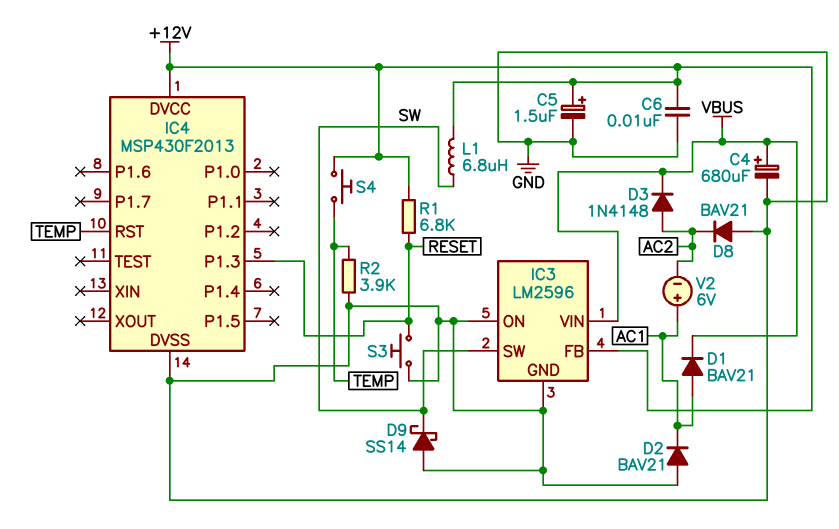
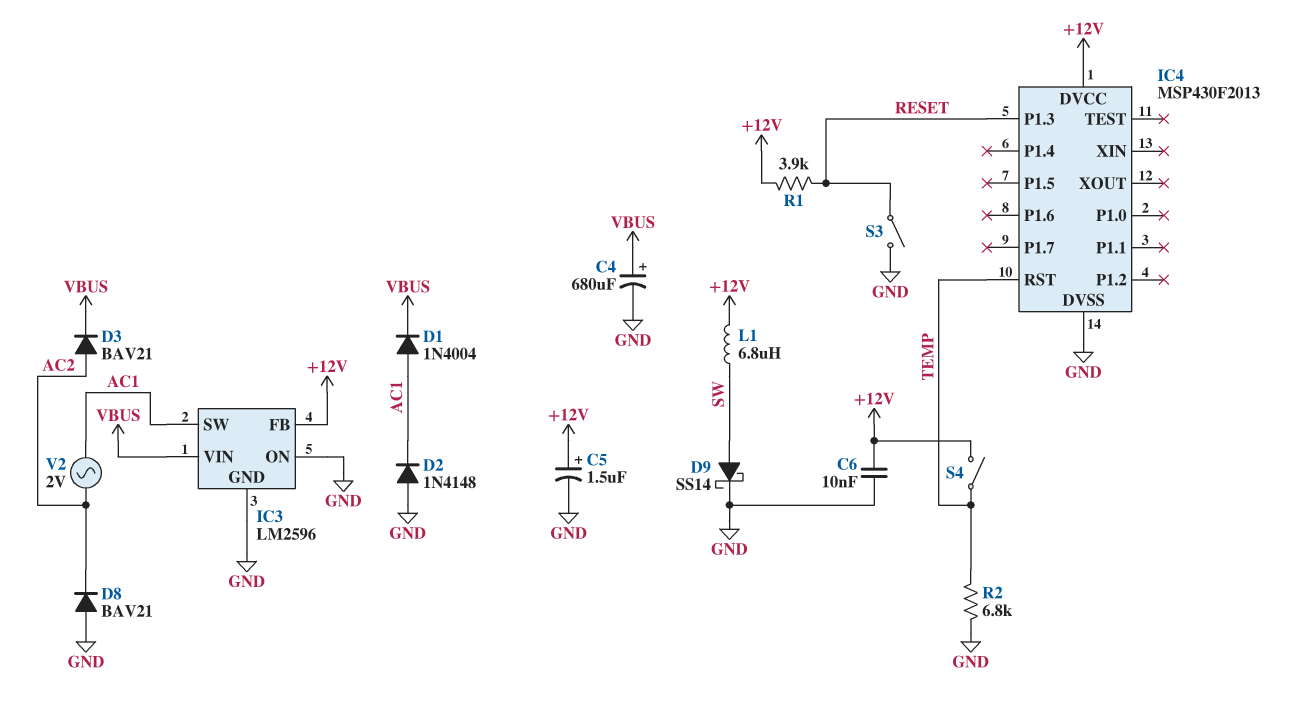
D1: diode BAV21 (A AC1, K VBUS) -> diode 1N4004 (A AC1, K VBUS)
D2: diode BAV21 (A GND, K AC1) -> diode 1N4148 (A GND, K AC1)
D3: diode 1N4148 (A AC2, K VBUS) -> diode BAV21 (A AC2, K VBUS)
D9: schottky SS14 (A GND, K SW) -> schottky SS14 (A SW, K GND)
IC3 pin SW: SW -> AC1
R1: 6.8k (+12V, RESET) -> 3.9k (+12V, RESET)
R2: 3.9k (GND, TEMP) -> 6.8k (GND, TEMP)
S3: button (GND, RESET) -> switch (GND, RESET)
S4: button (+12V, TEMP) -> switch (+12V, TEMP)
V2: 6V (plus AC1, minus AC2) -> AC 2V (AC1, AC2)

